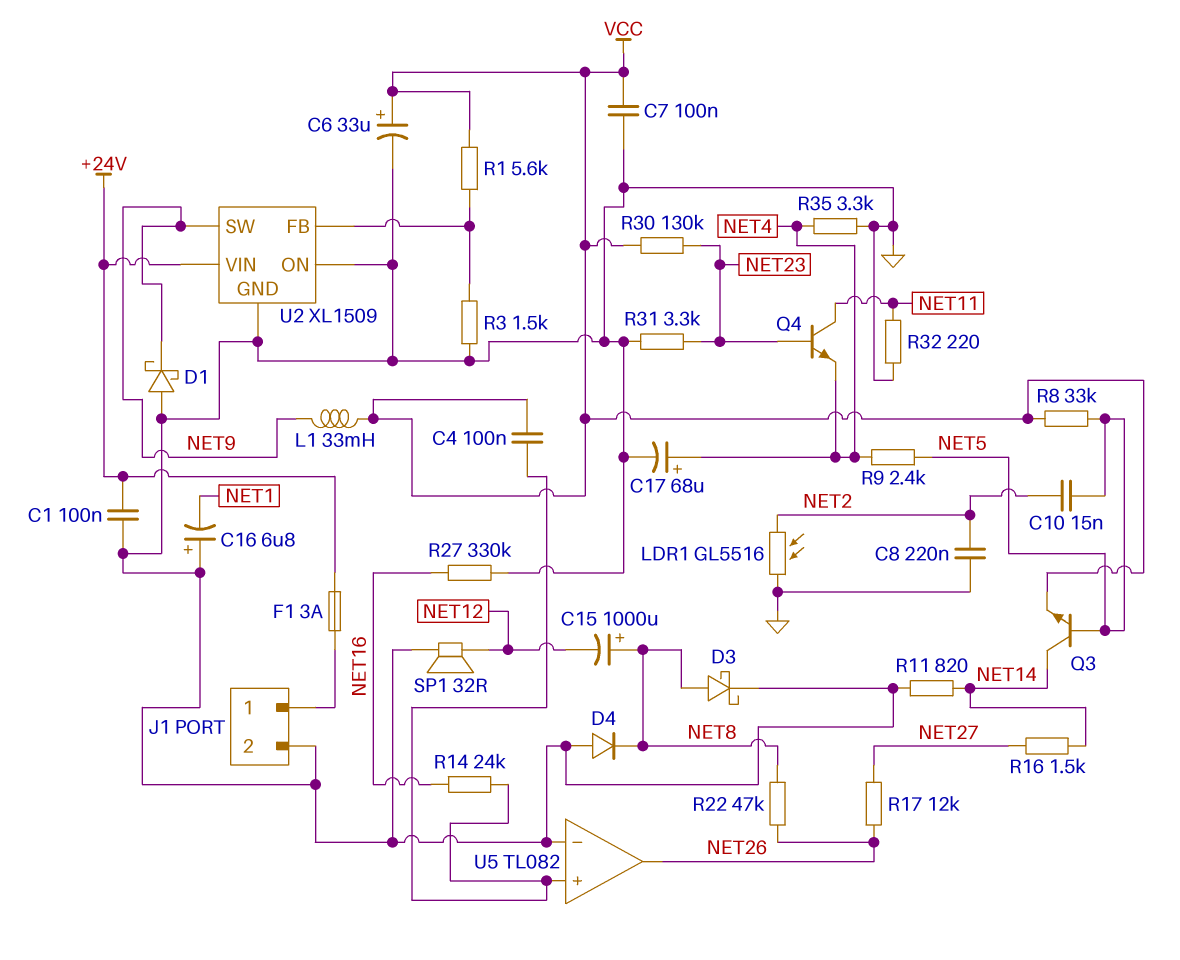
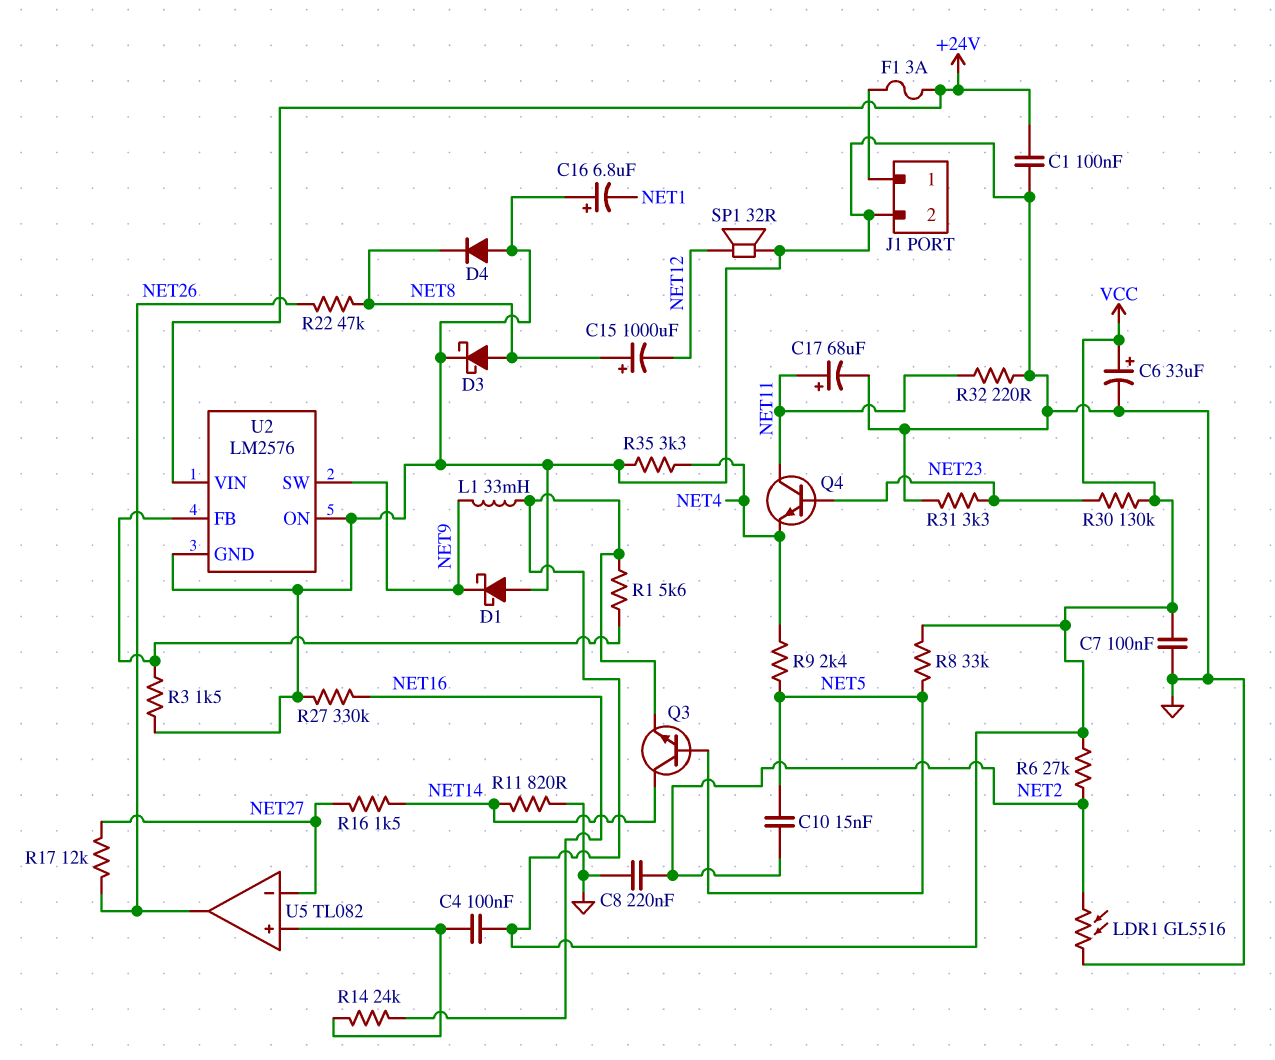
C17: 68uF (plus NET4, minus GND) -> 68uF (plus NET11, minus GND)
R6: none -> 27k (NET2, VCC)
U2: XL1509 -> LM2576
U5 pin in-: GND -> NET27

